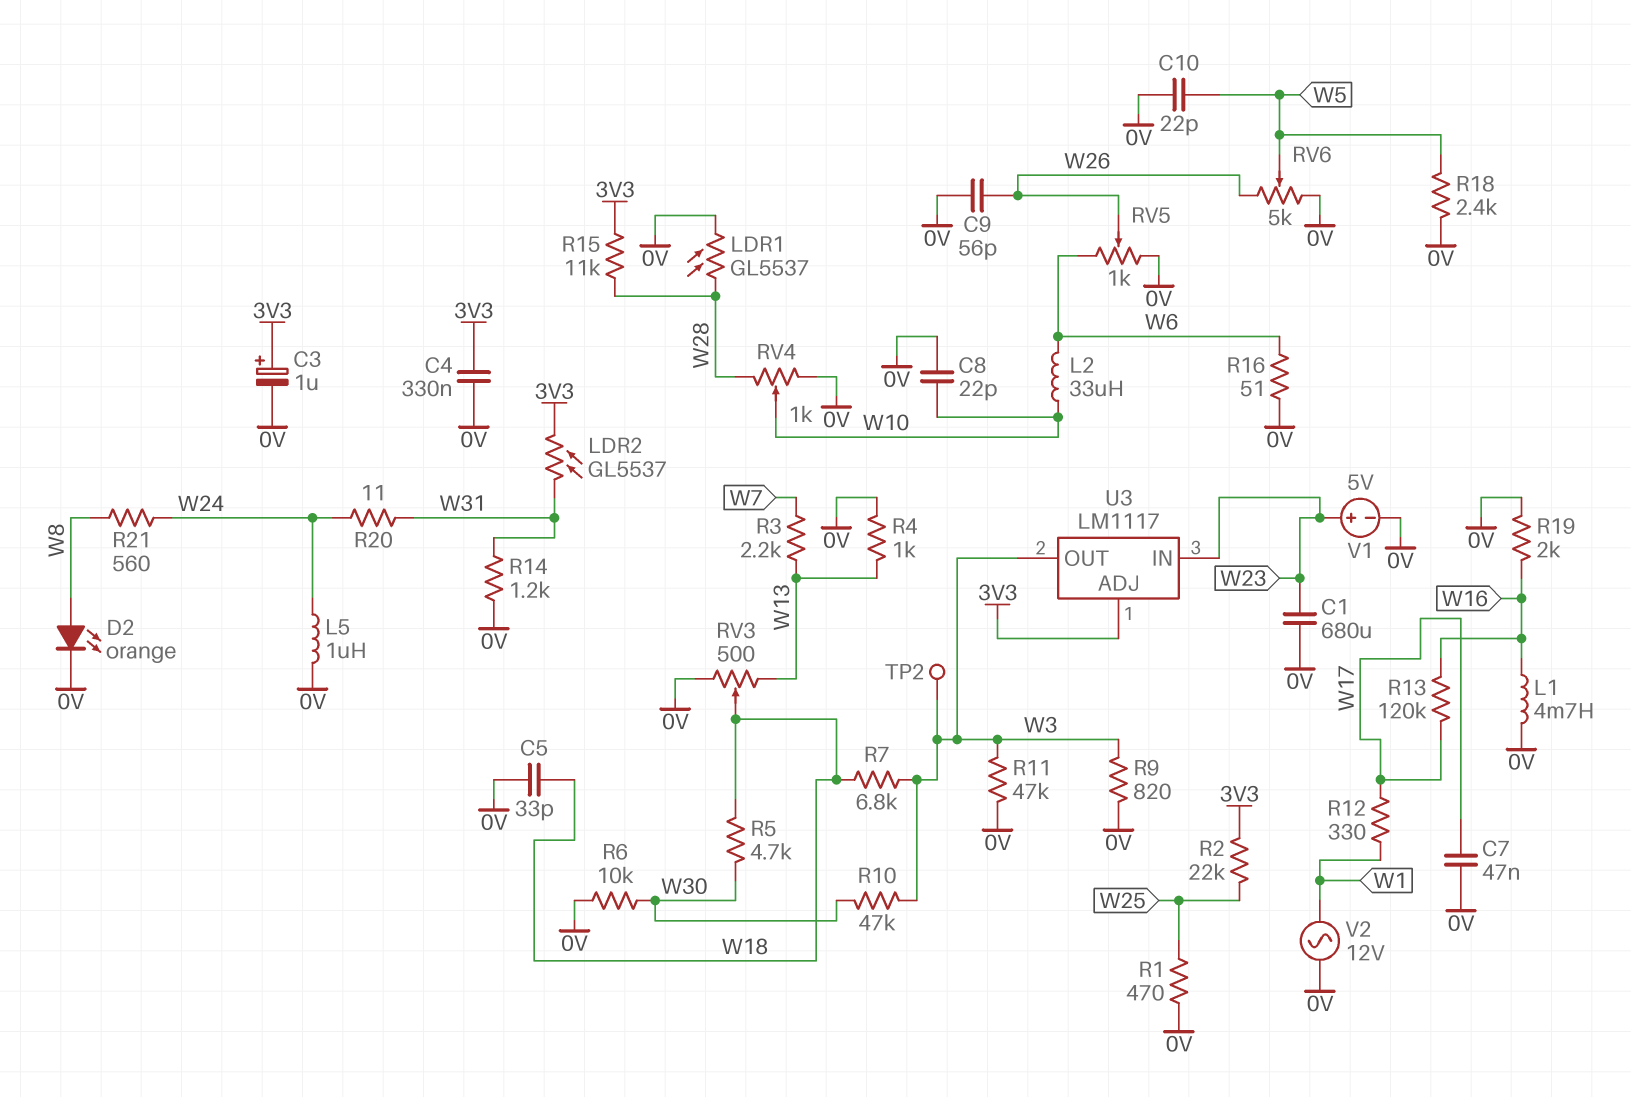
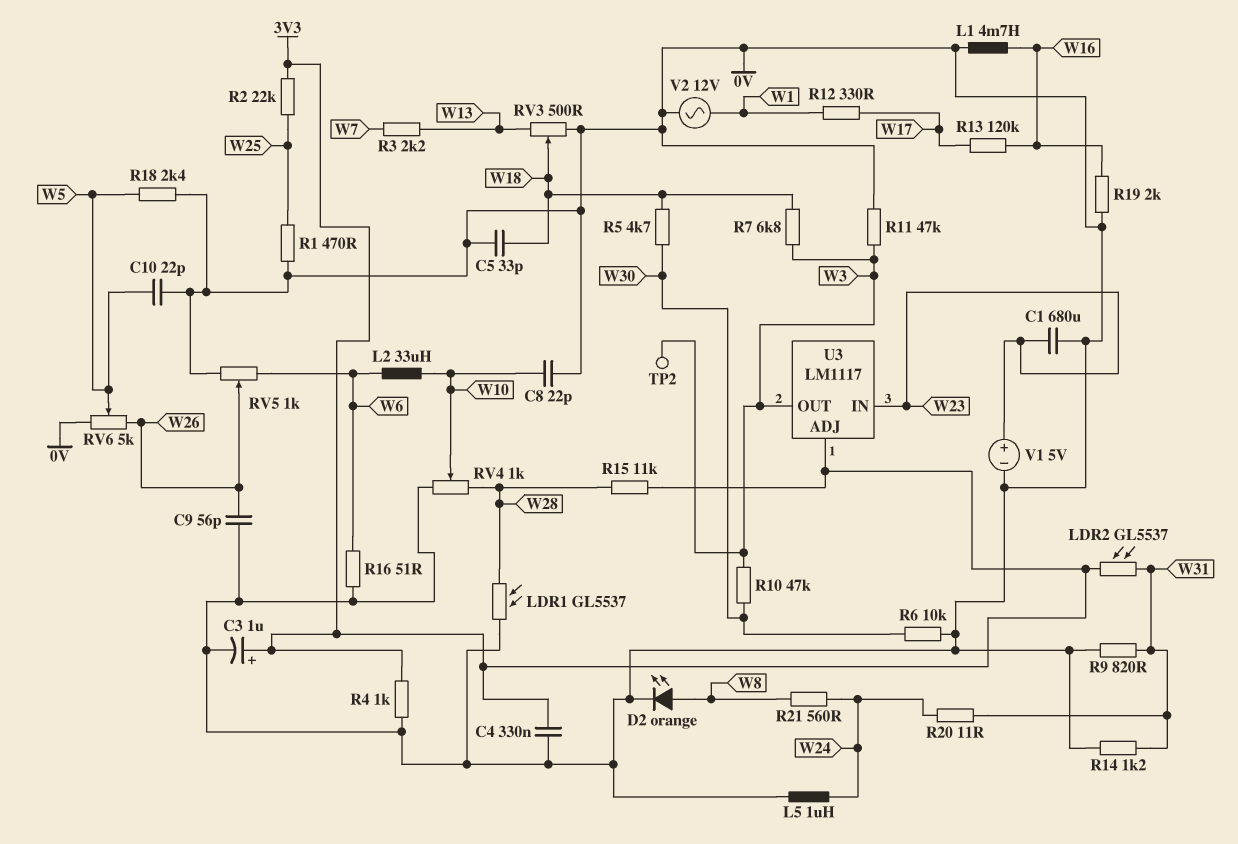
C7: 47nF (0V, W17) -> none
R4: 1k (0V, W13) -> 1k (0V, 3V3)
R9: 820 (0V, W3) -> 820 (0V, W31)

